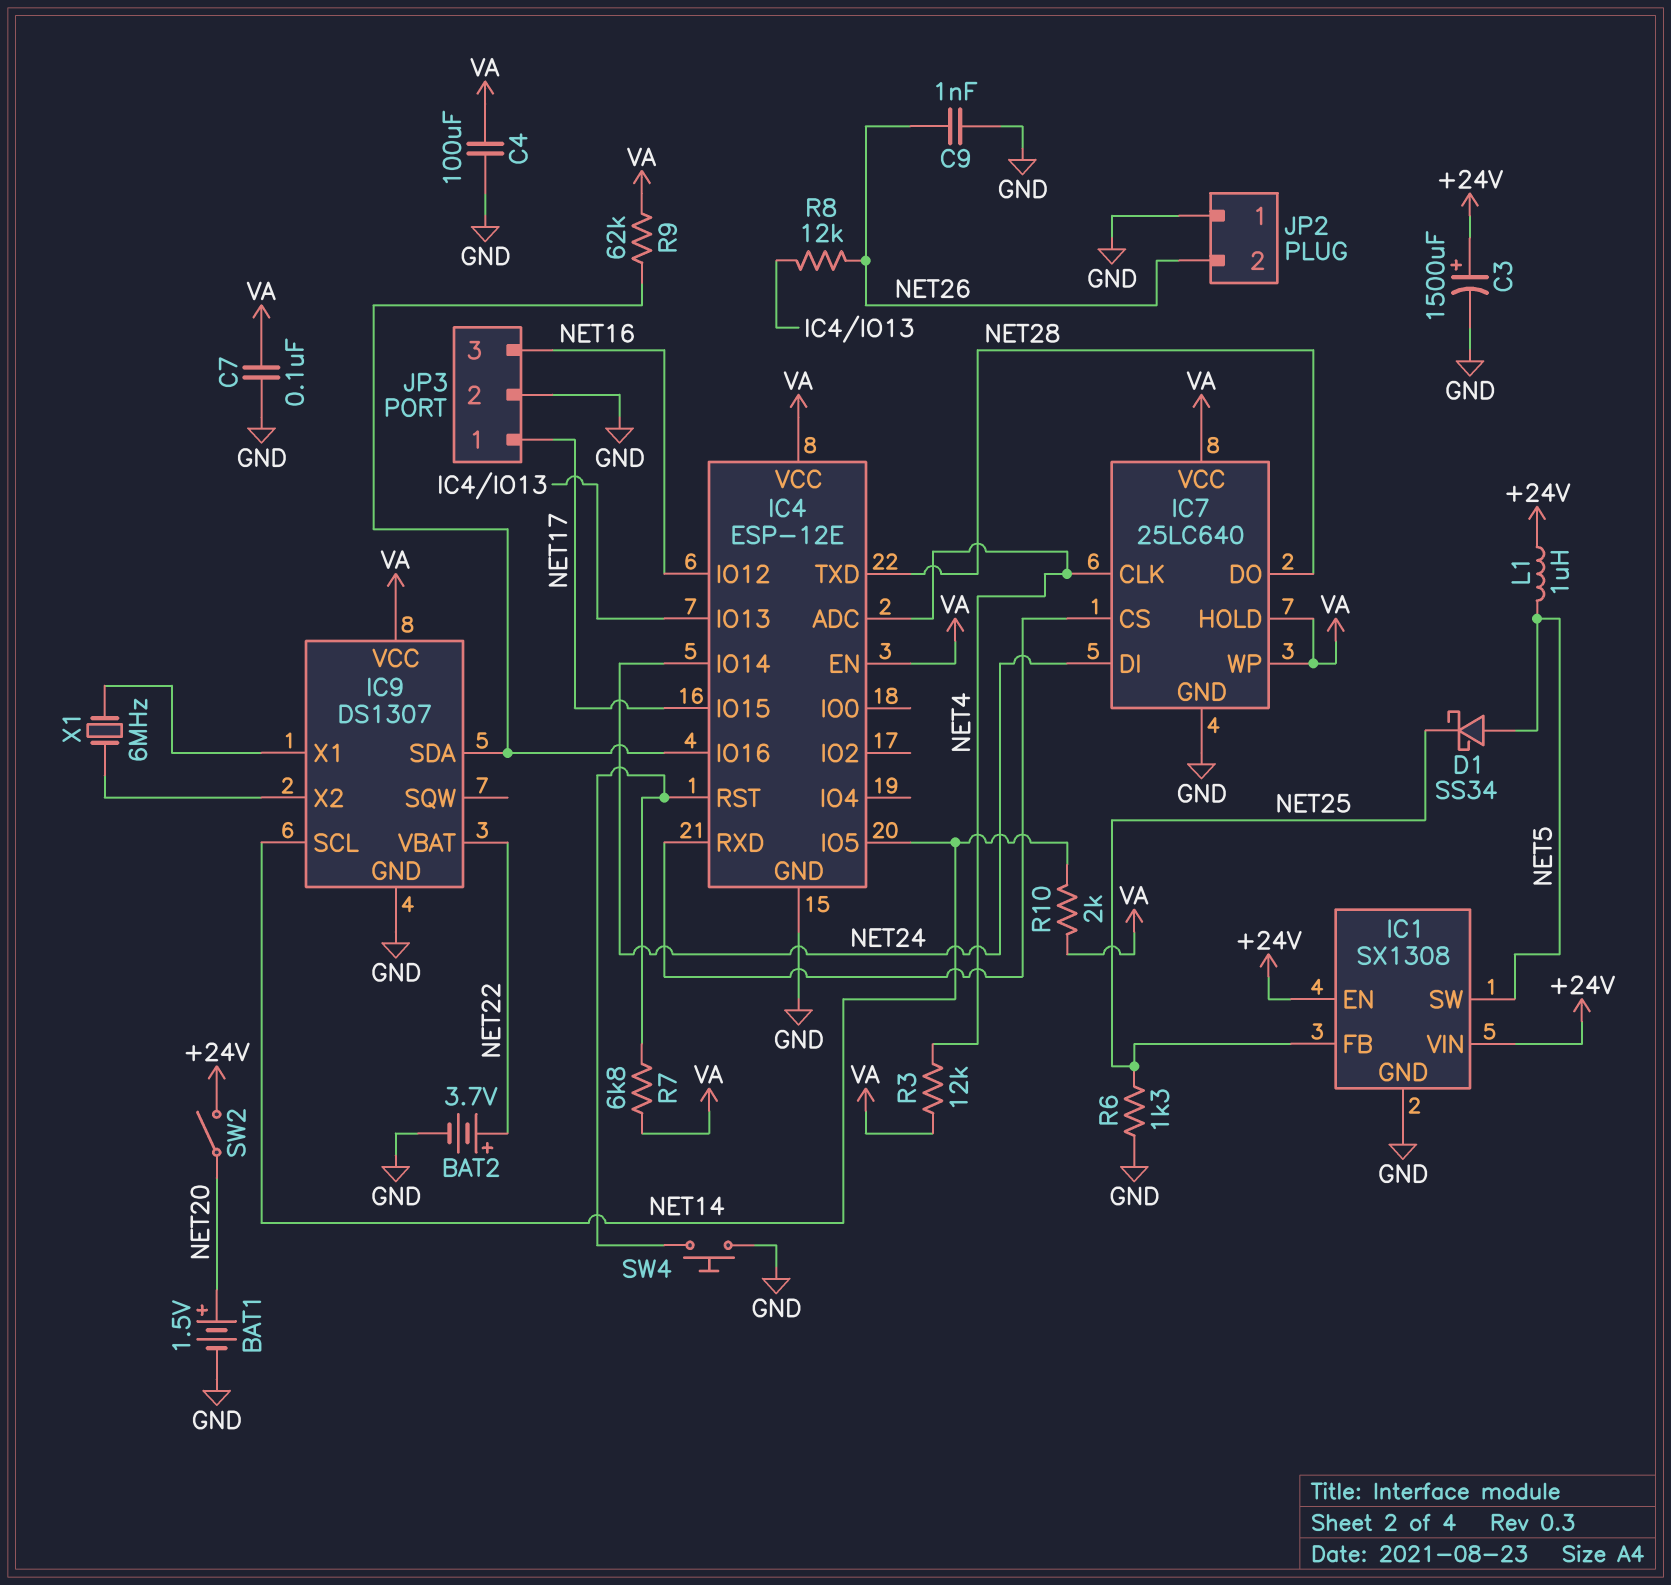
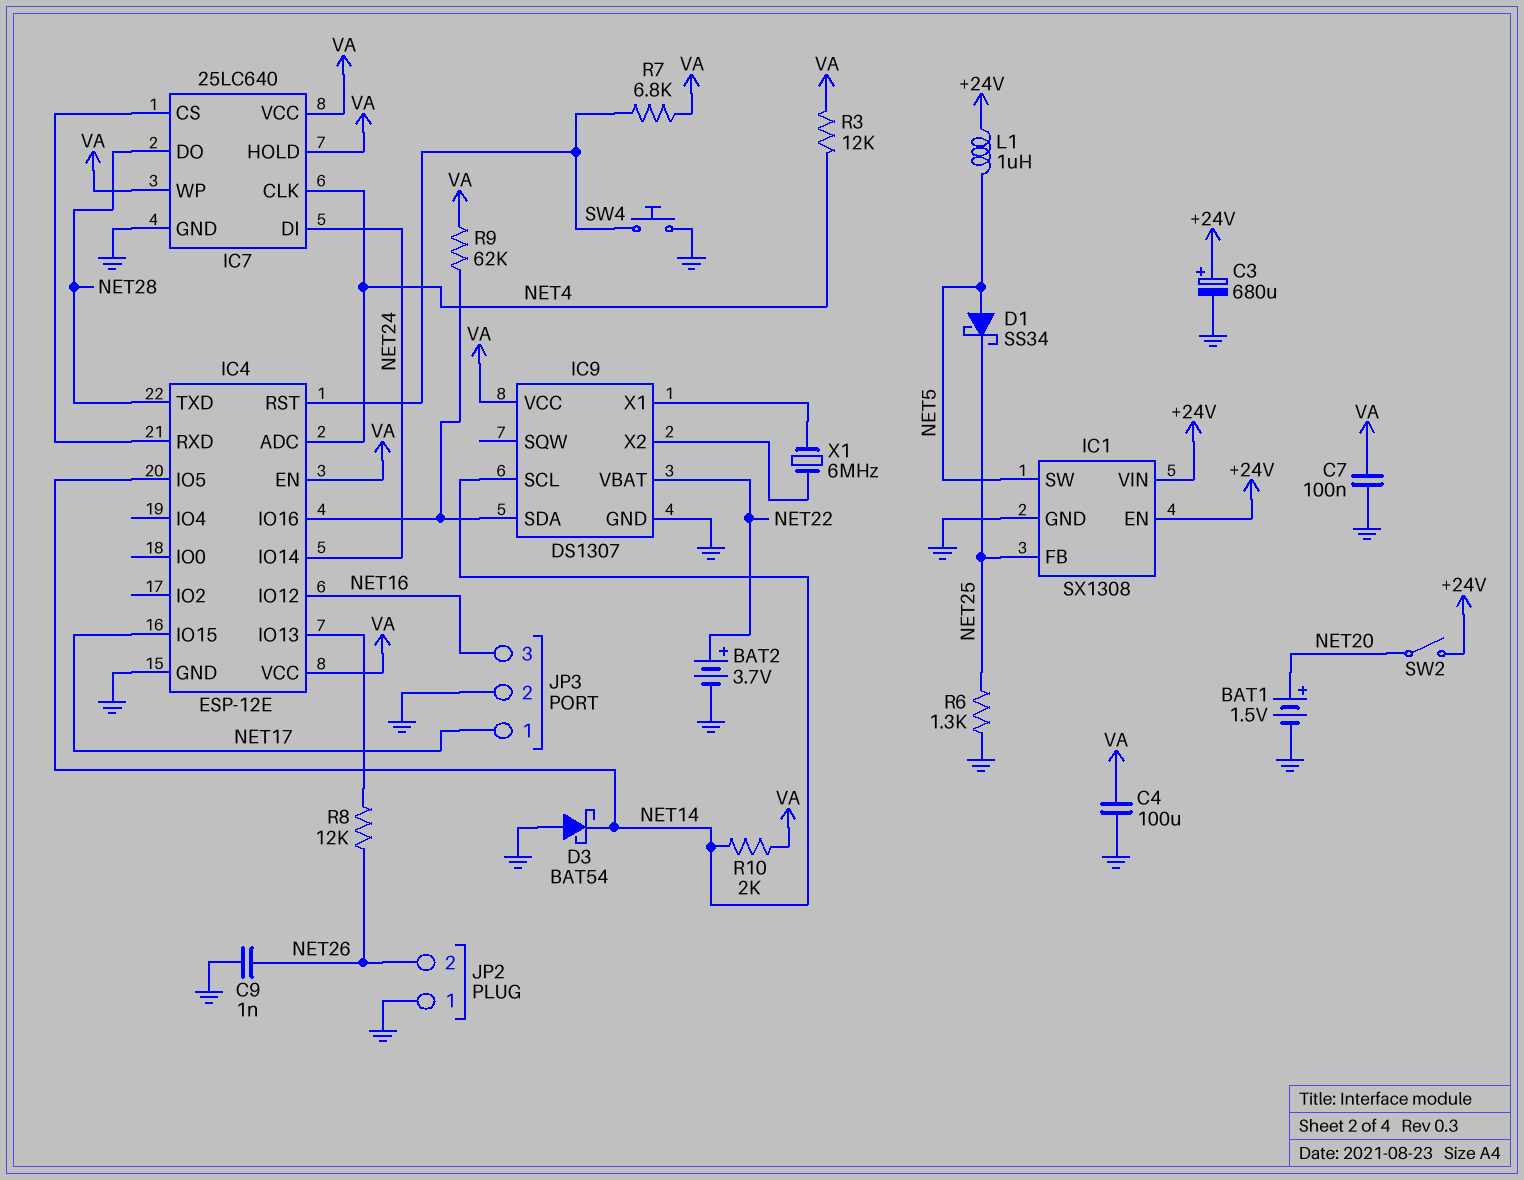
C3: 1500uF (plus +24V, minus GND) -> 680uF (plus +24V, minus GND)
D3: none -> schottky BAT54 (A GND, K NET14)

